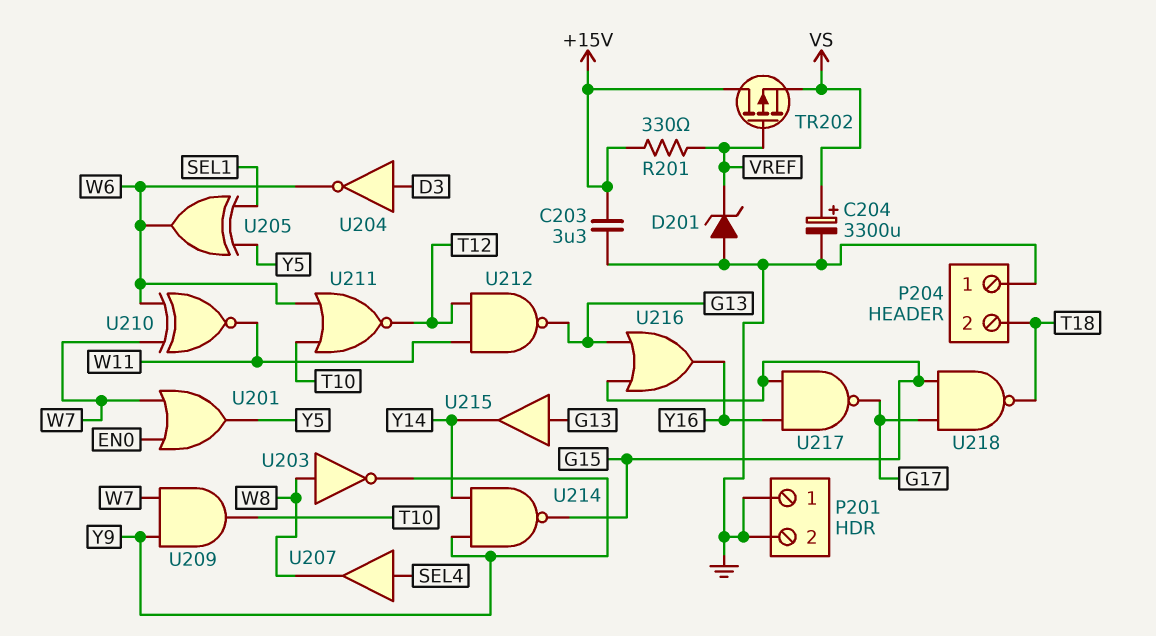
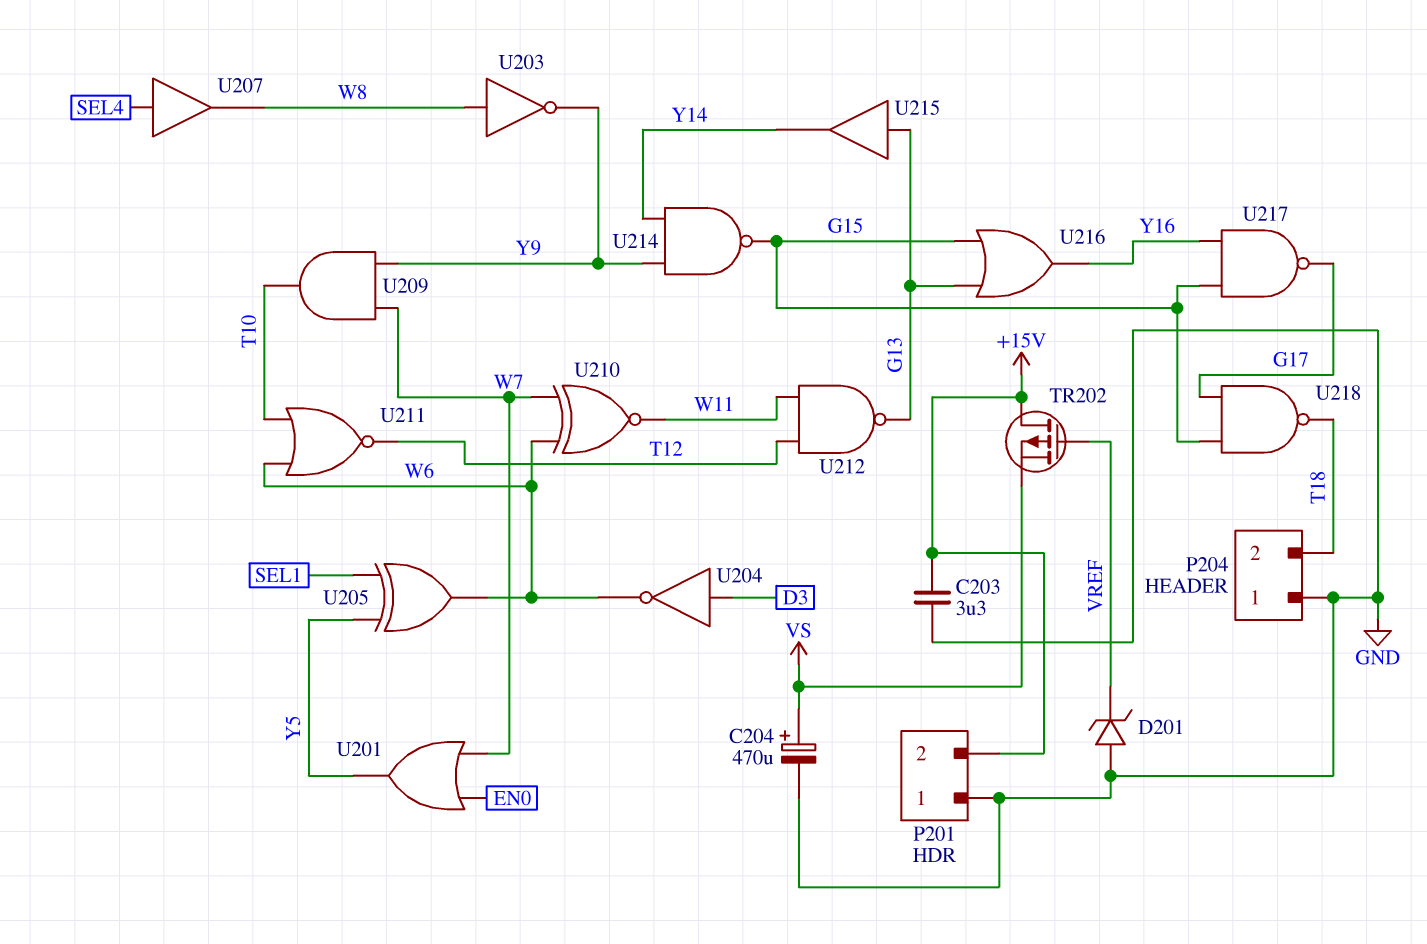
C204: 3300uF (plus VS, minus GND) -> 470uF (plus VS, minus GND)
P201 pin 2: GND -> +15V
R201: 330 (+15V, VREF) -> none

